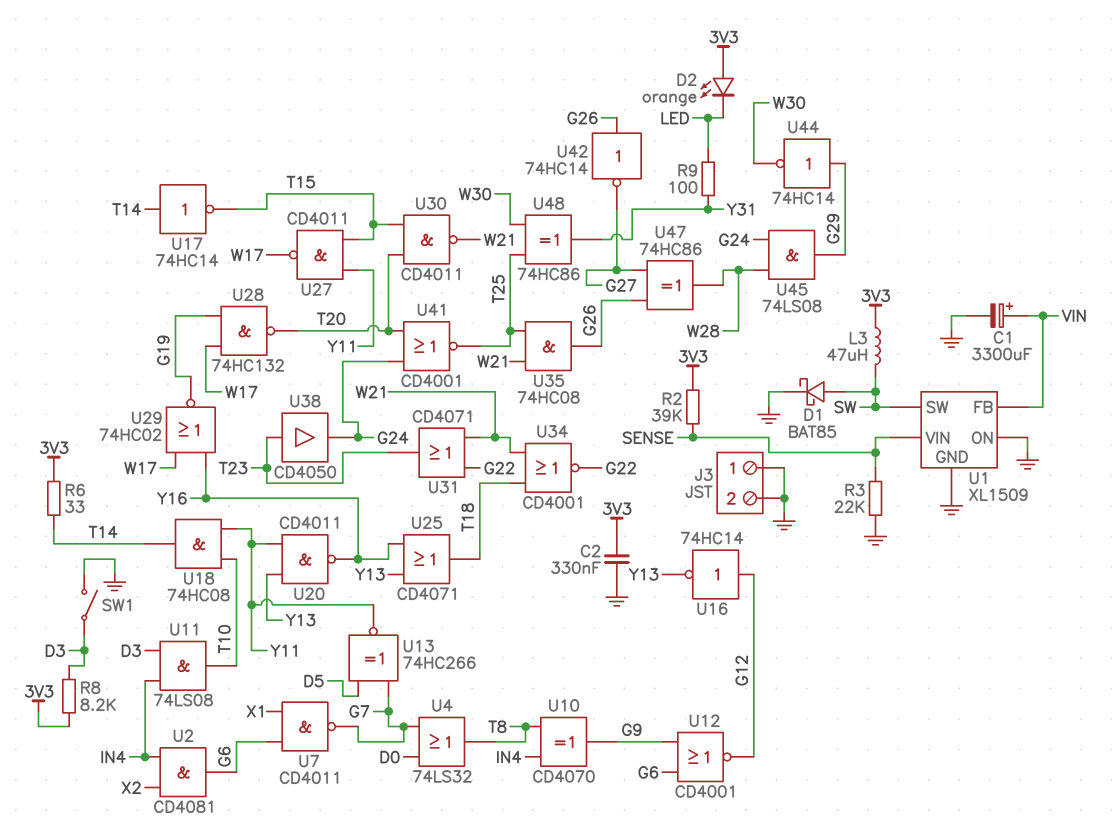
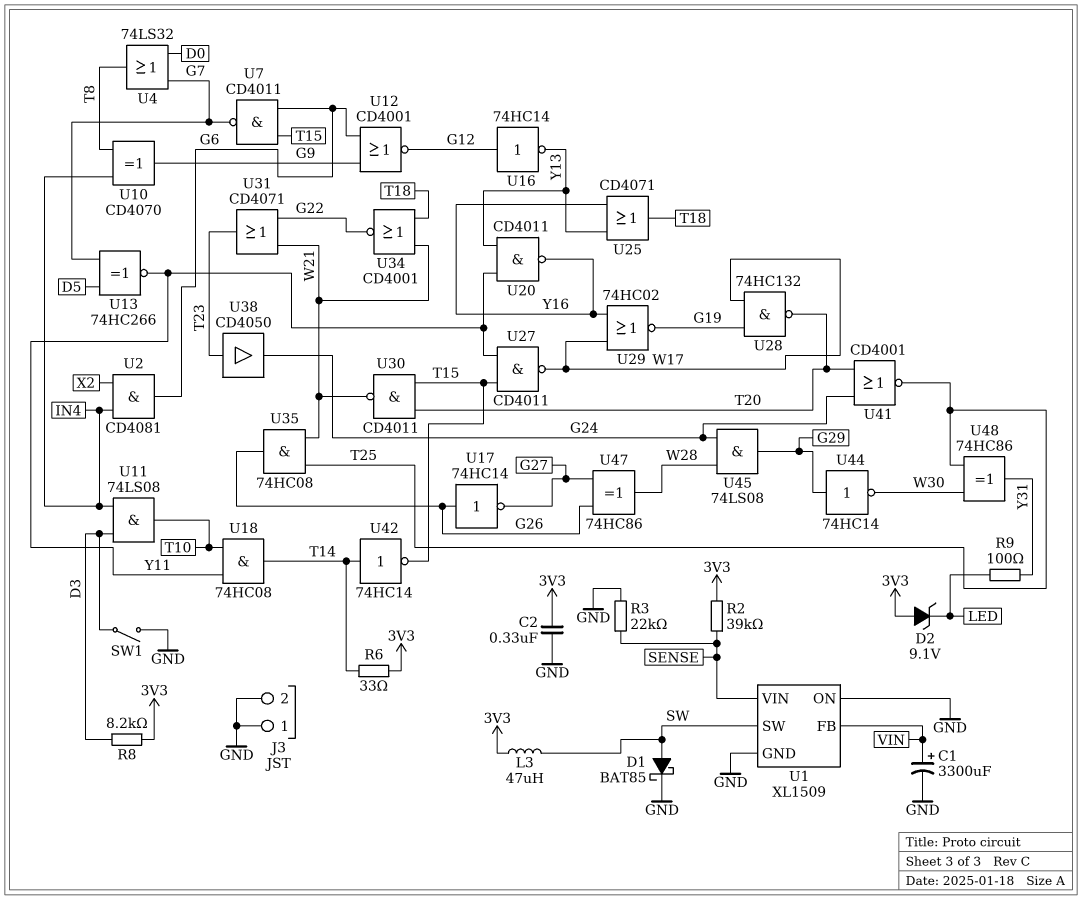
D2: LED orange (A 3V3, K LED) -> zener 9.1V (A 3V3, K LED)
U7: NAND CD4011 (in G6, in X1, out G7) -> NAND CD4011 (in G6, in T15, out G7)
U17: NOT 74HC14 (in T14, out T15) -> NOT 74HC14 (in G26, out G27)
U42: NOT 74HC14 (in G26, out G27) -> NOT 74HC14 (in T14, out T15)

